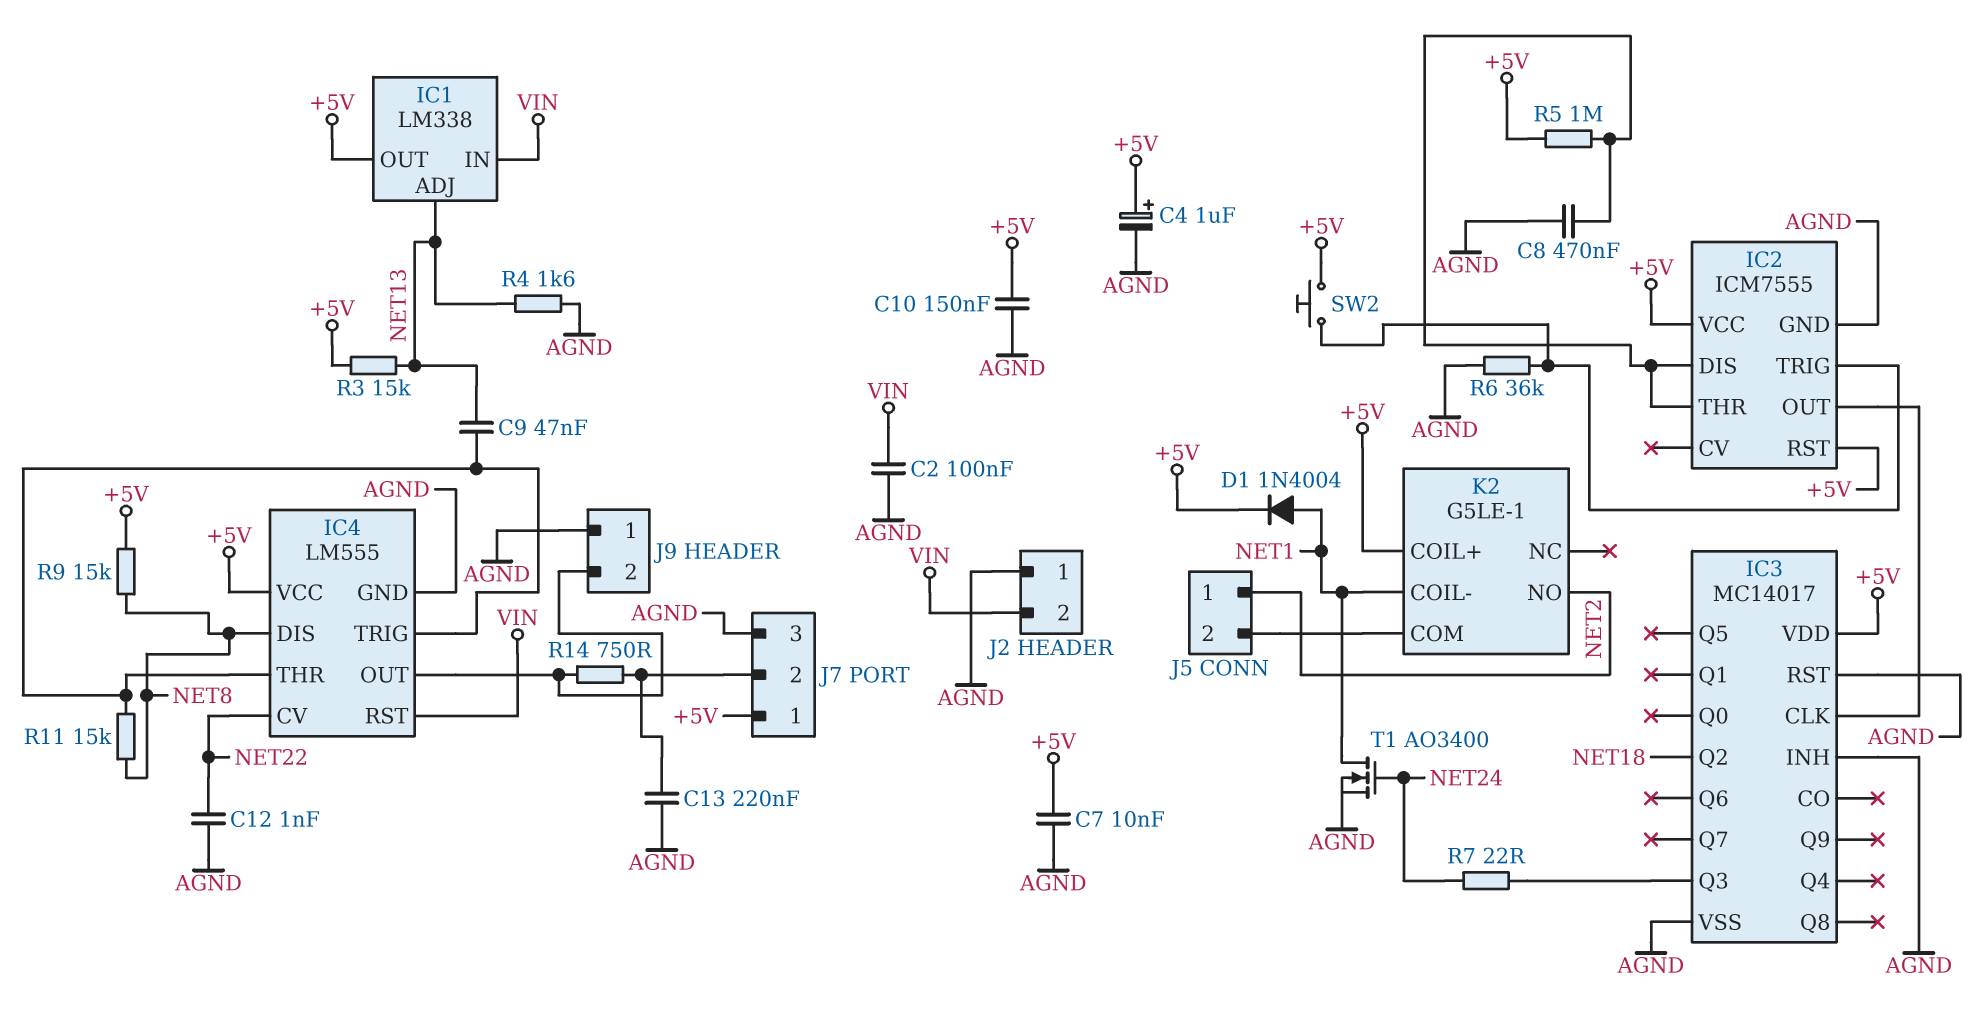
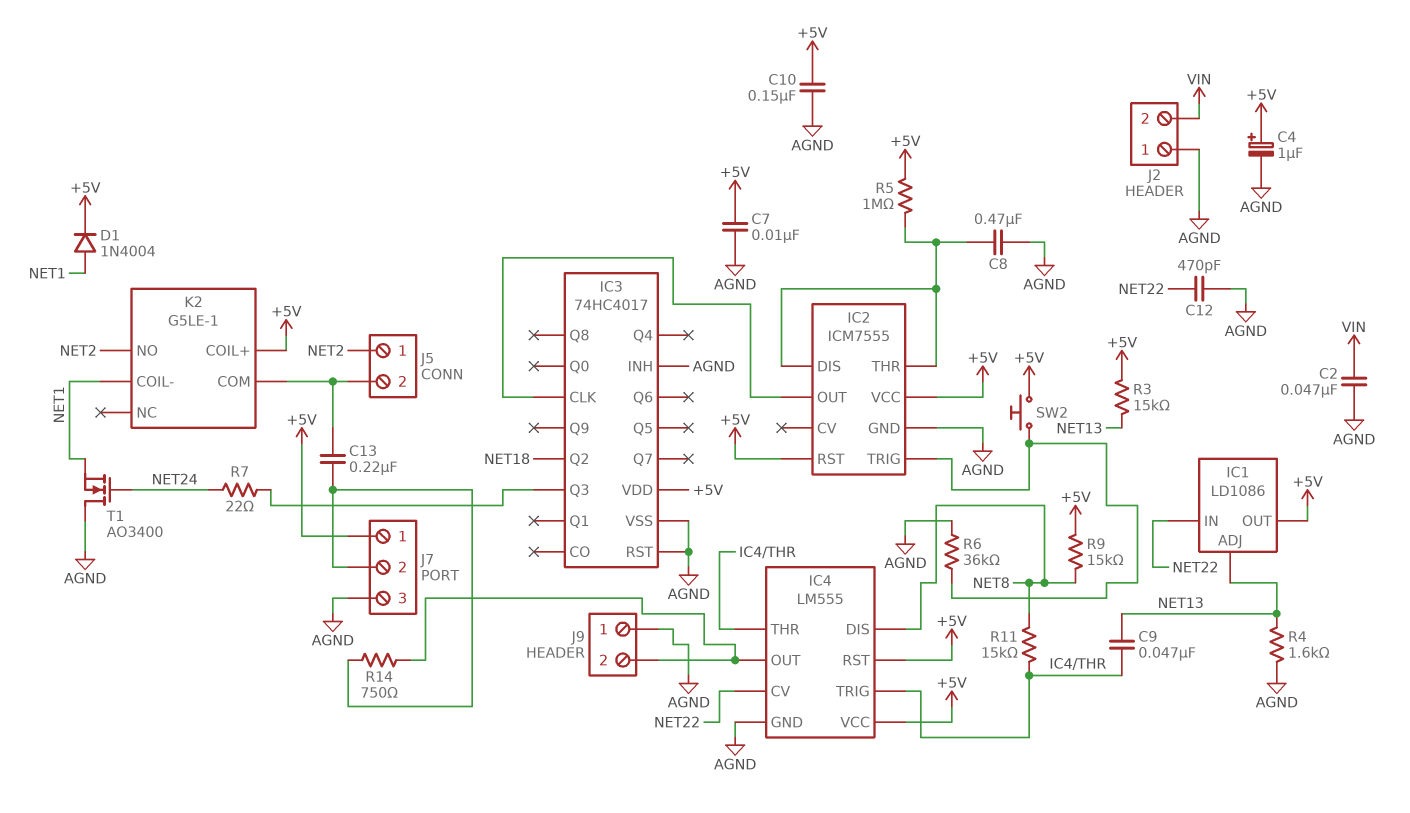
C2: 100nF (AGND, VIN) -> 47nF (AGND, VIN)
C12: 1nF (AGND, NET22) -> 470pF (AGND, NET22)
C13: 220nF (AGND, J7/2) -> 220nF (J5/2, J7/2)
IC1: LM338 -> LD1086
IC1 pin IN: VIN -> NET22
IC3: MC14017 -> 74HC4017
IC4 pin RST: VIN -> +5V
T1: NMOS AO3400 (G NET24, D NET1, S AGND) -> NMOS AO3400 (G NET24, D AGND, S NET1)

